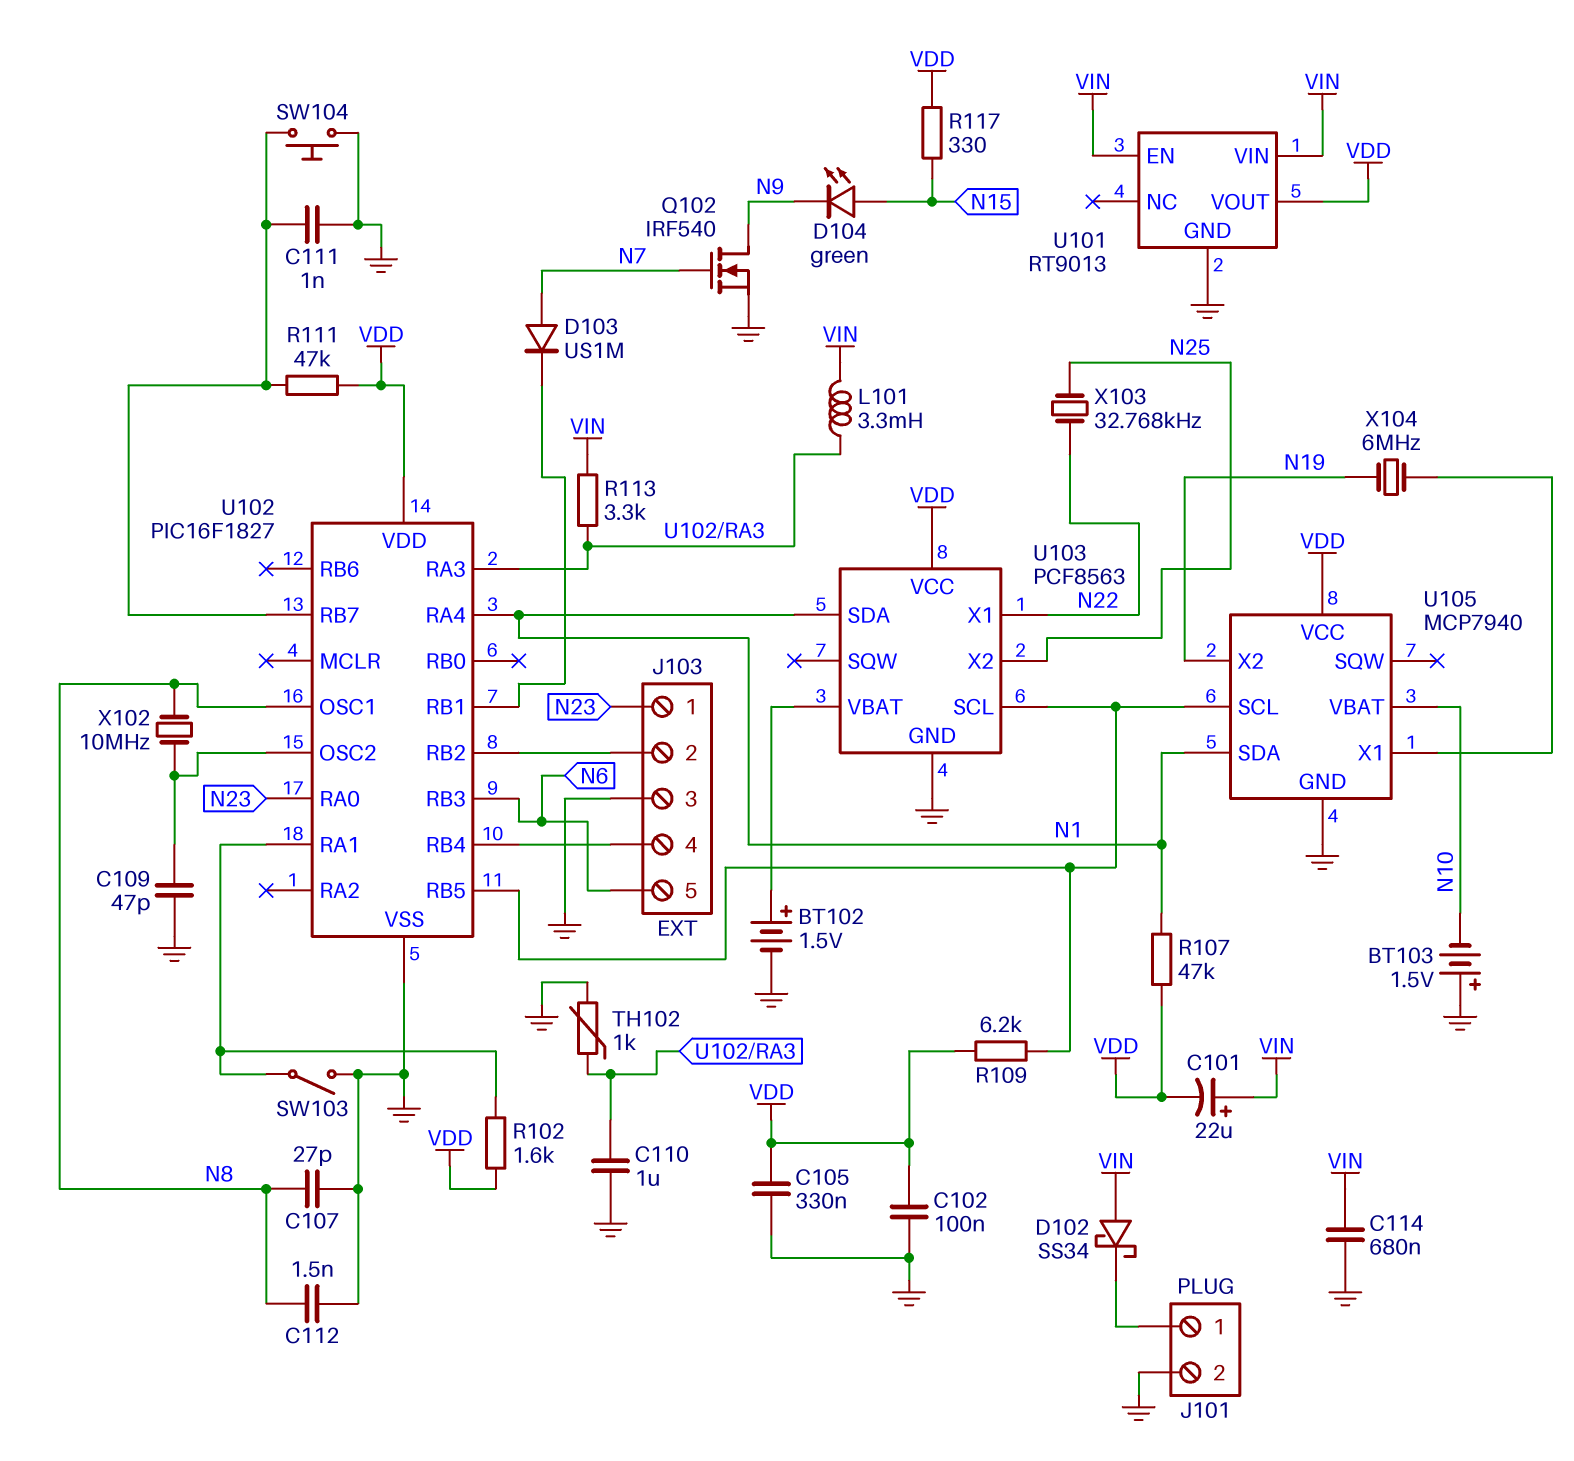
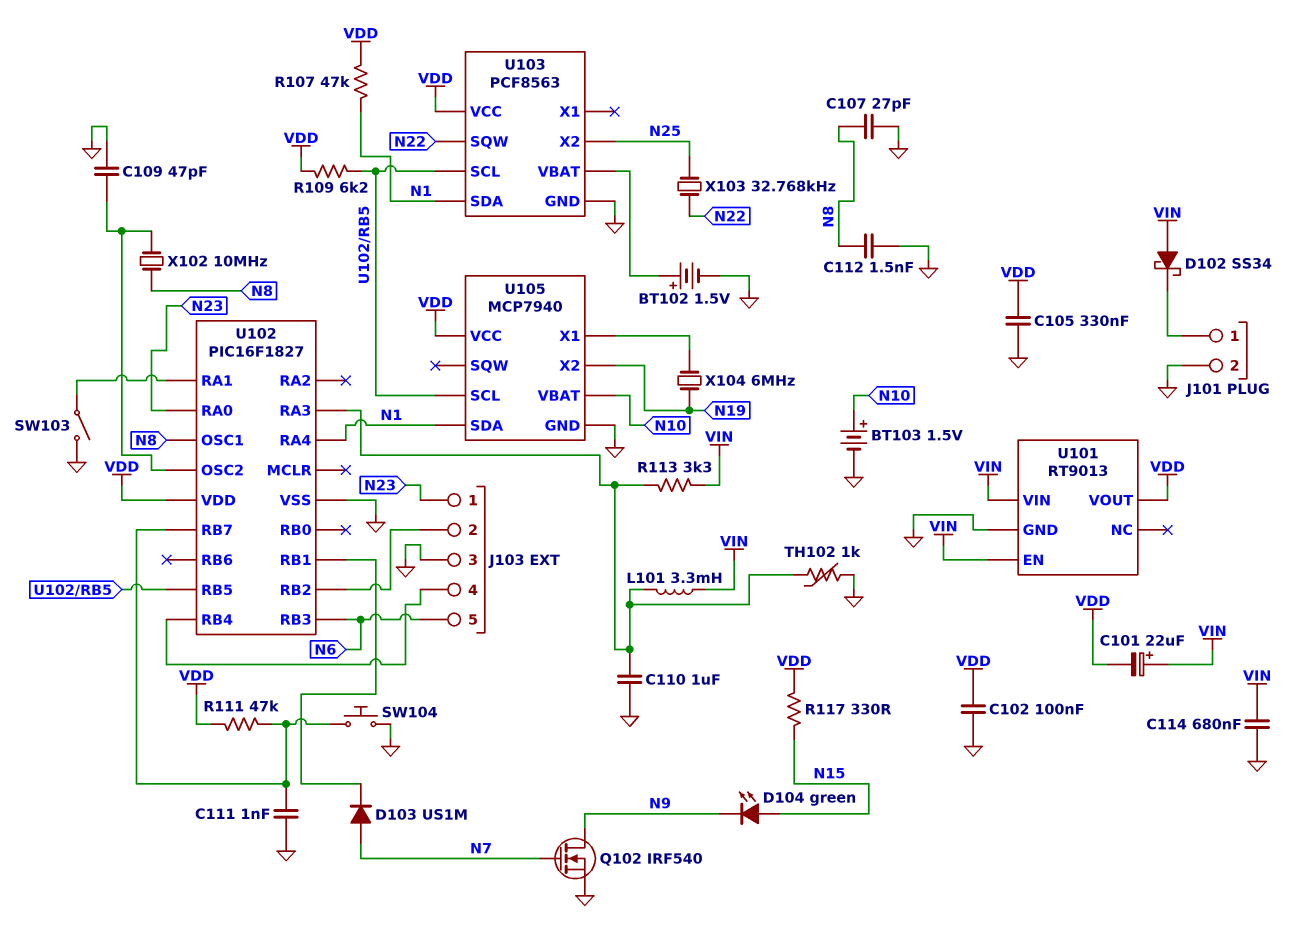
BT103: 1.5V (plus GND, minus N10) -> 1.5V (plus N10, minus GND)
R102: 1.6k (U102/RA1, VDD) -> none
U103 pin SQW: none -> N22
U103 pin X1: N22 -> none

